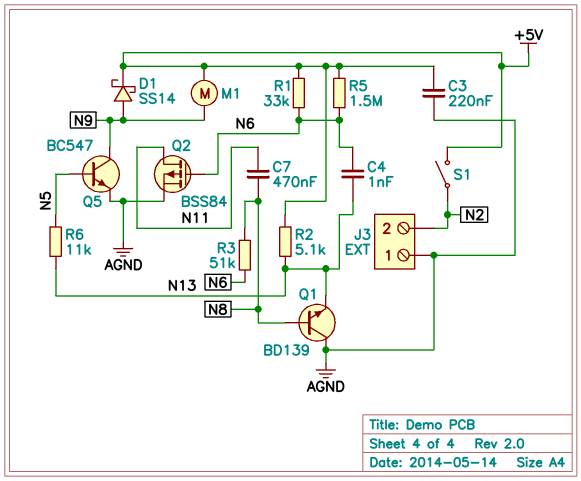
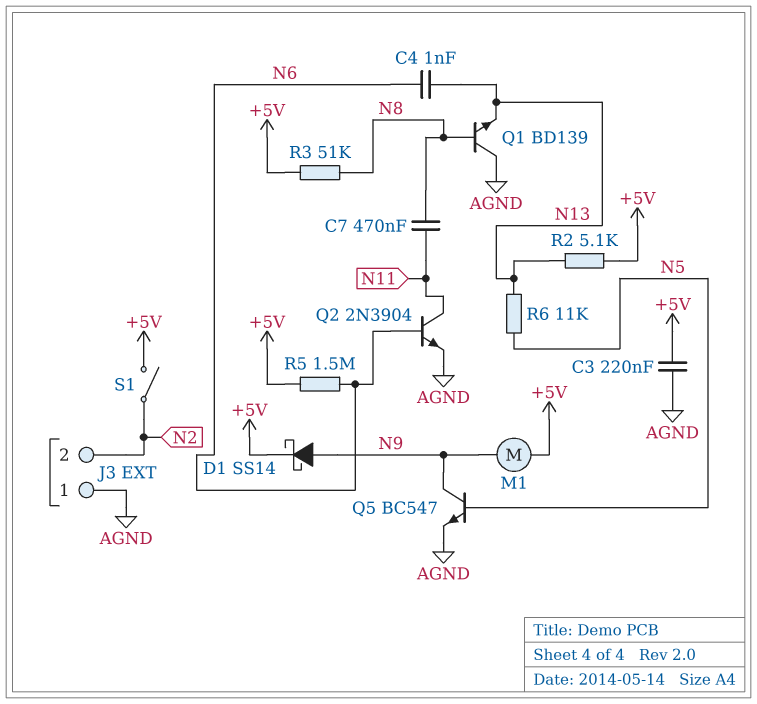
Q2: PMOS BSS84 (G N6, D N11, S AGND) -> NPN 2N3904 (B N6, C N11, E AGND)
R1: 33k (+5V, N6) -> none
R3: 51k (N6, N8) -> 51k (+5V, N8)

